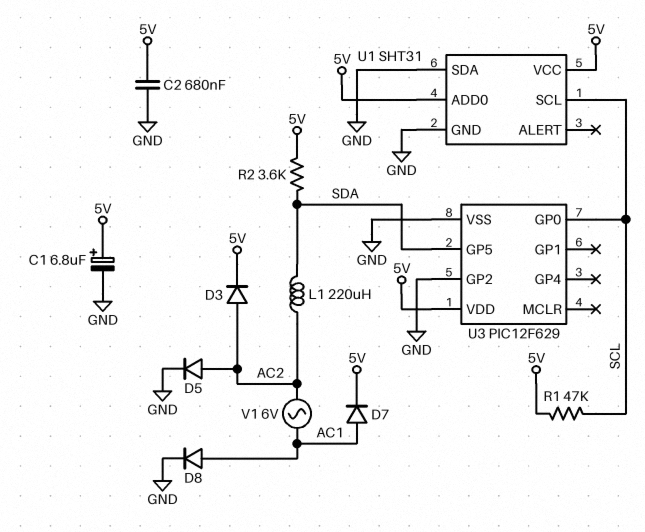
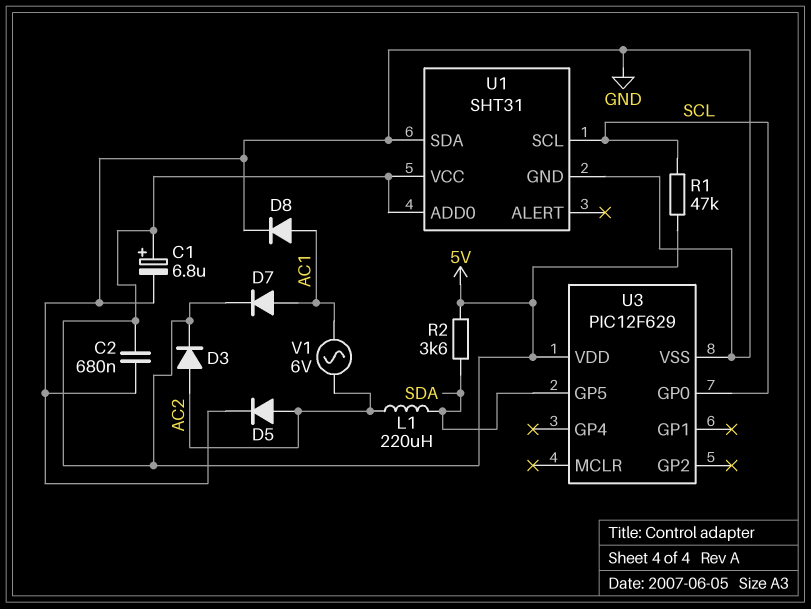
U3 pin GP2: GND -> none

